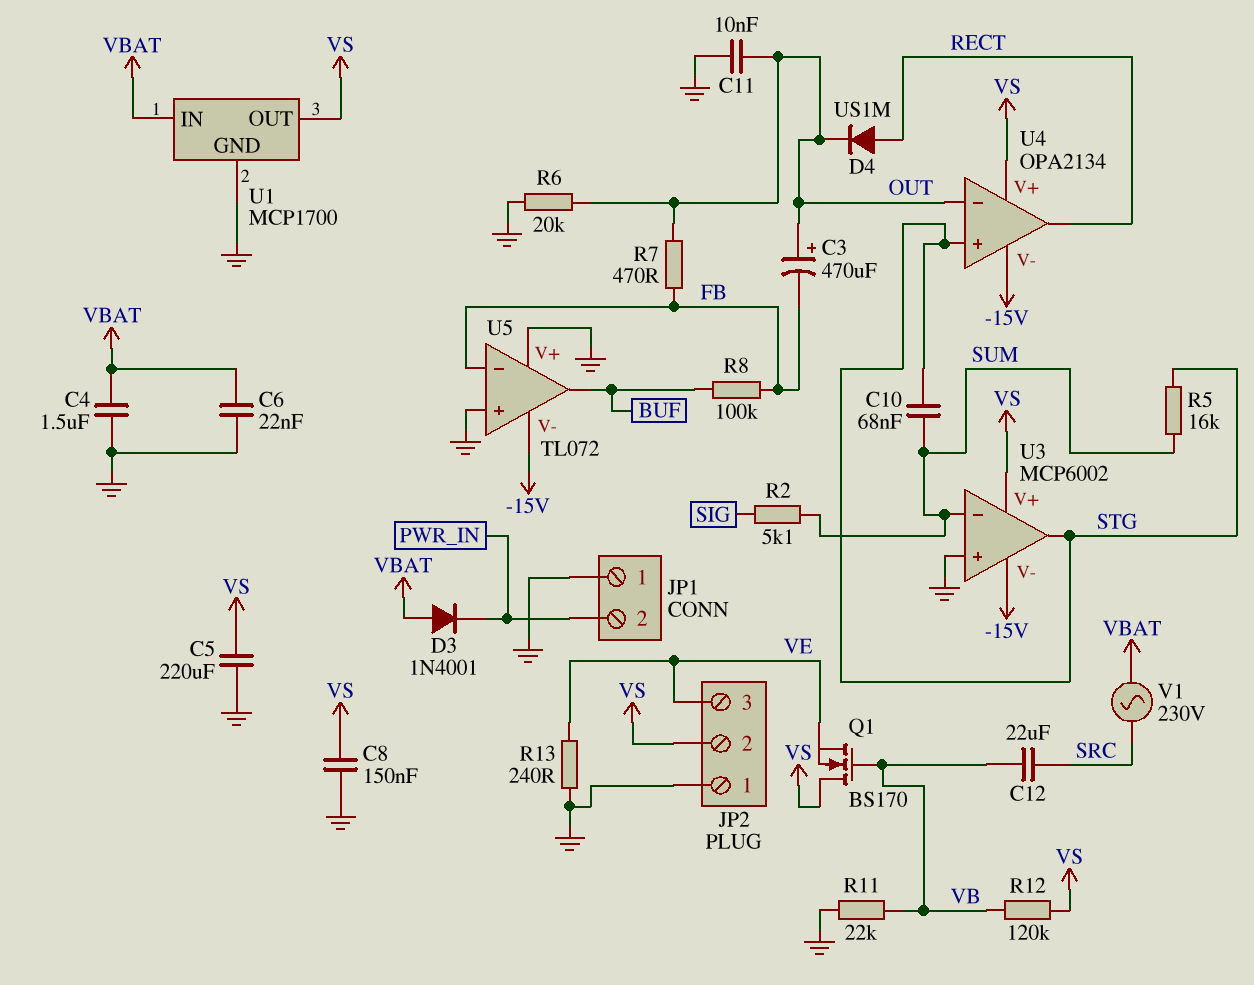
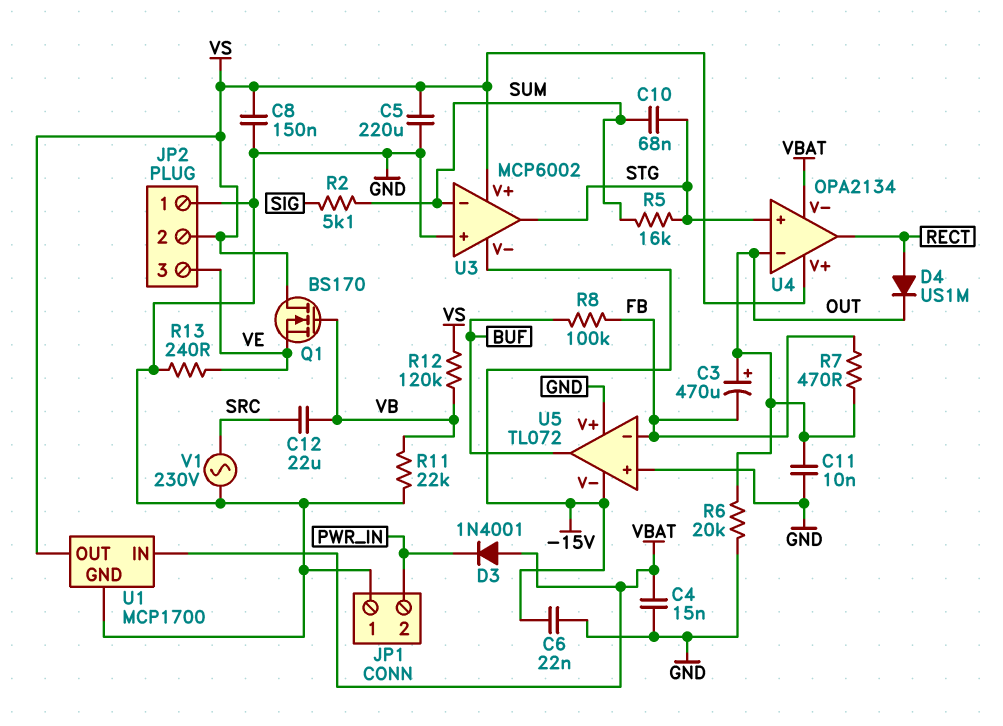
C4: 1.5uF (GND, VBAT) -> 15nF (GND, VBAT)
C6: 22nF (GND, VBAT) -> 22nF (-15V, GND)
U4 pin V-: -15V -> VBAT
V1: AC 230V (SRC, VBAT) -> AC 230V (GND, SRC)

